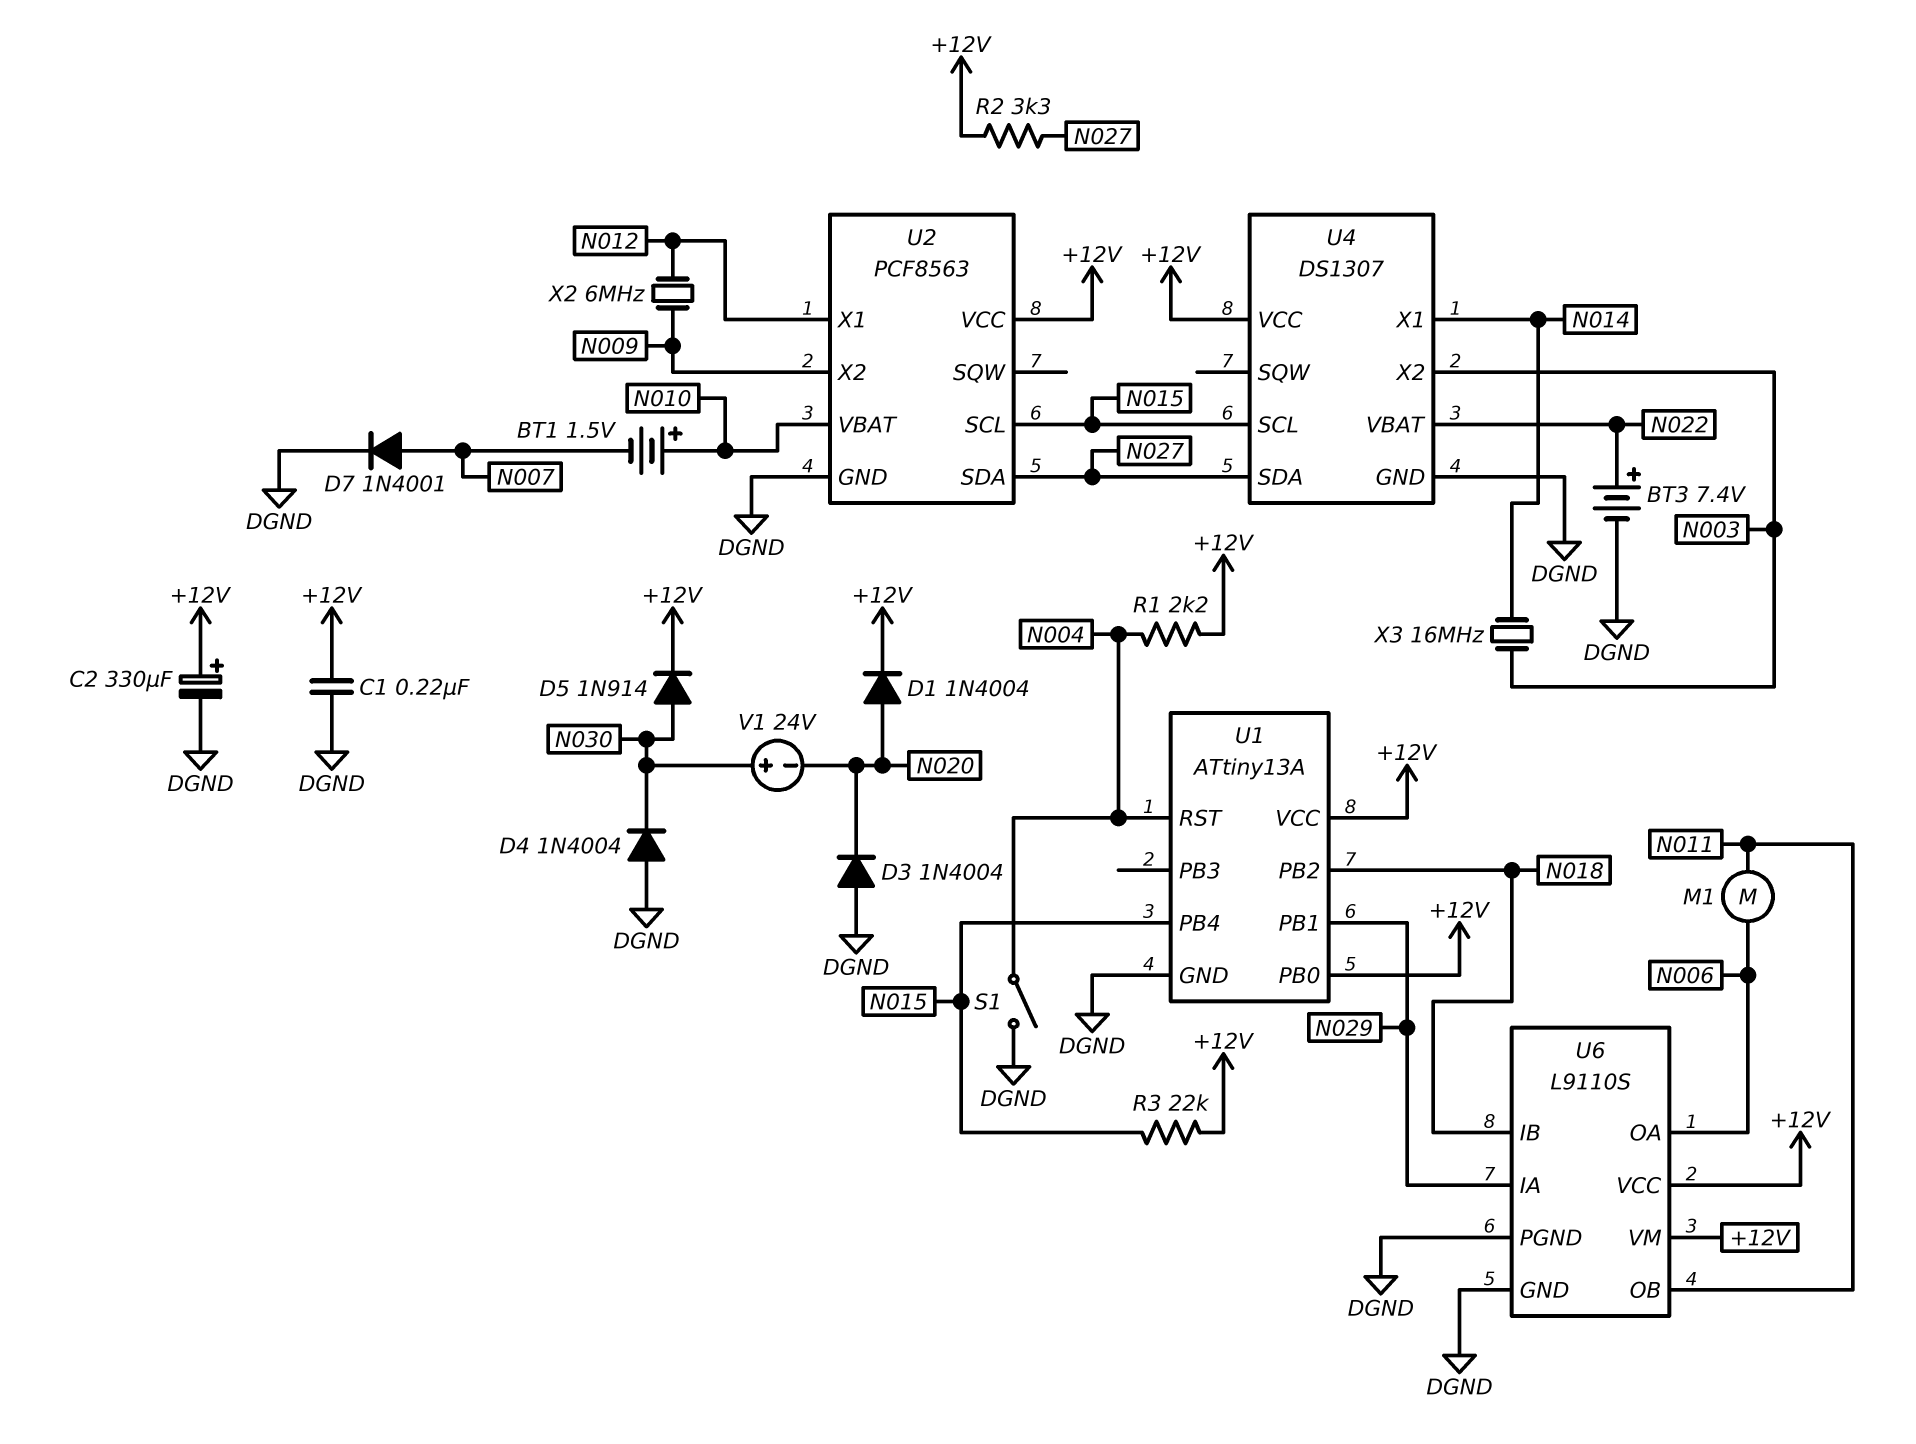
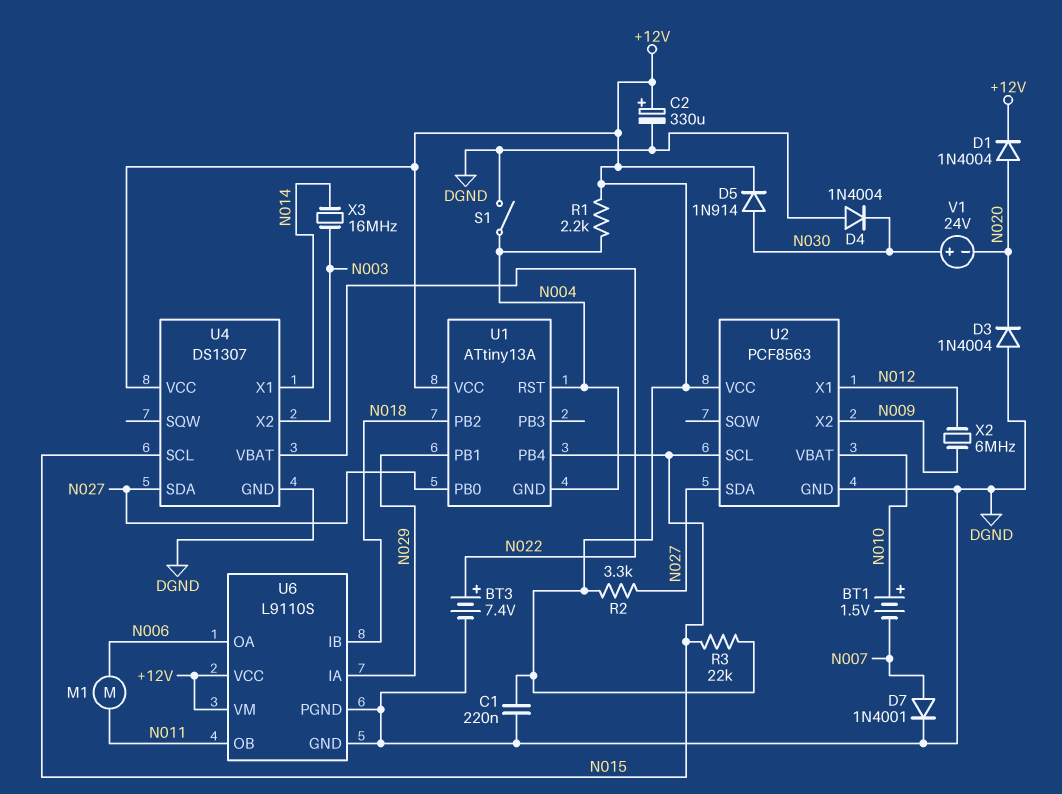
U1 pin GND: DGND -> N004
U1 pin PB0: +12V -> N027

